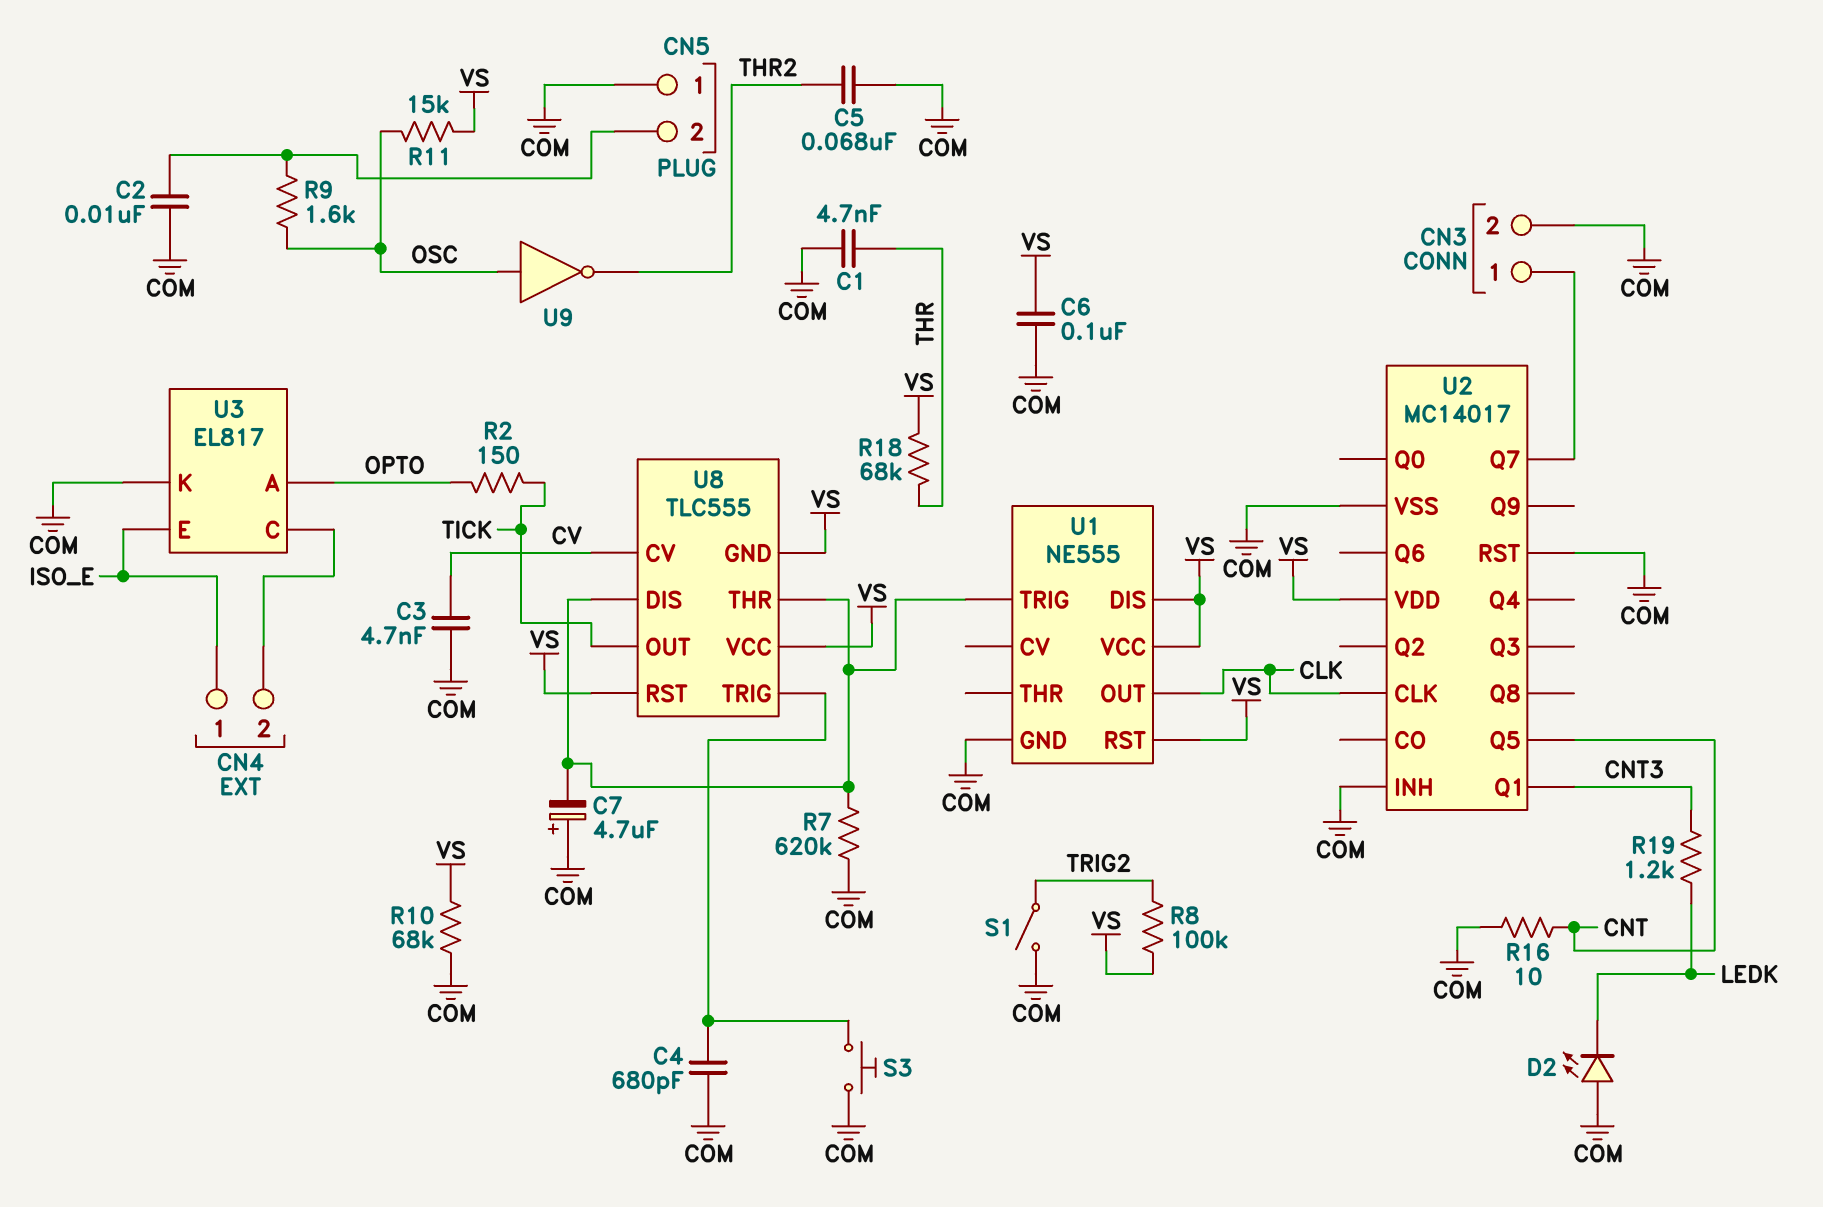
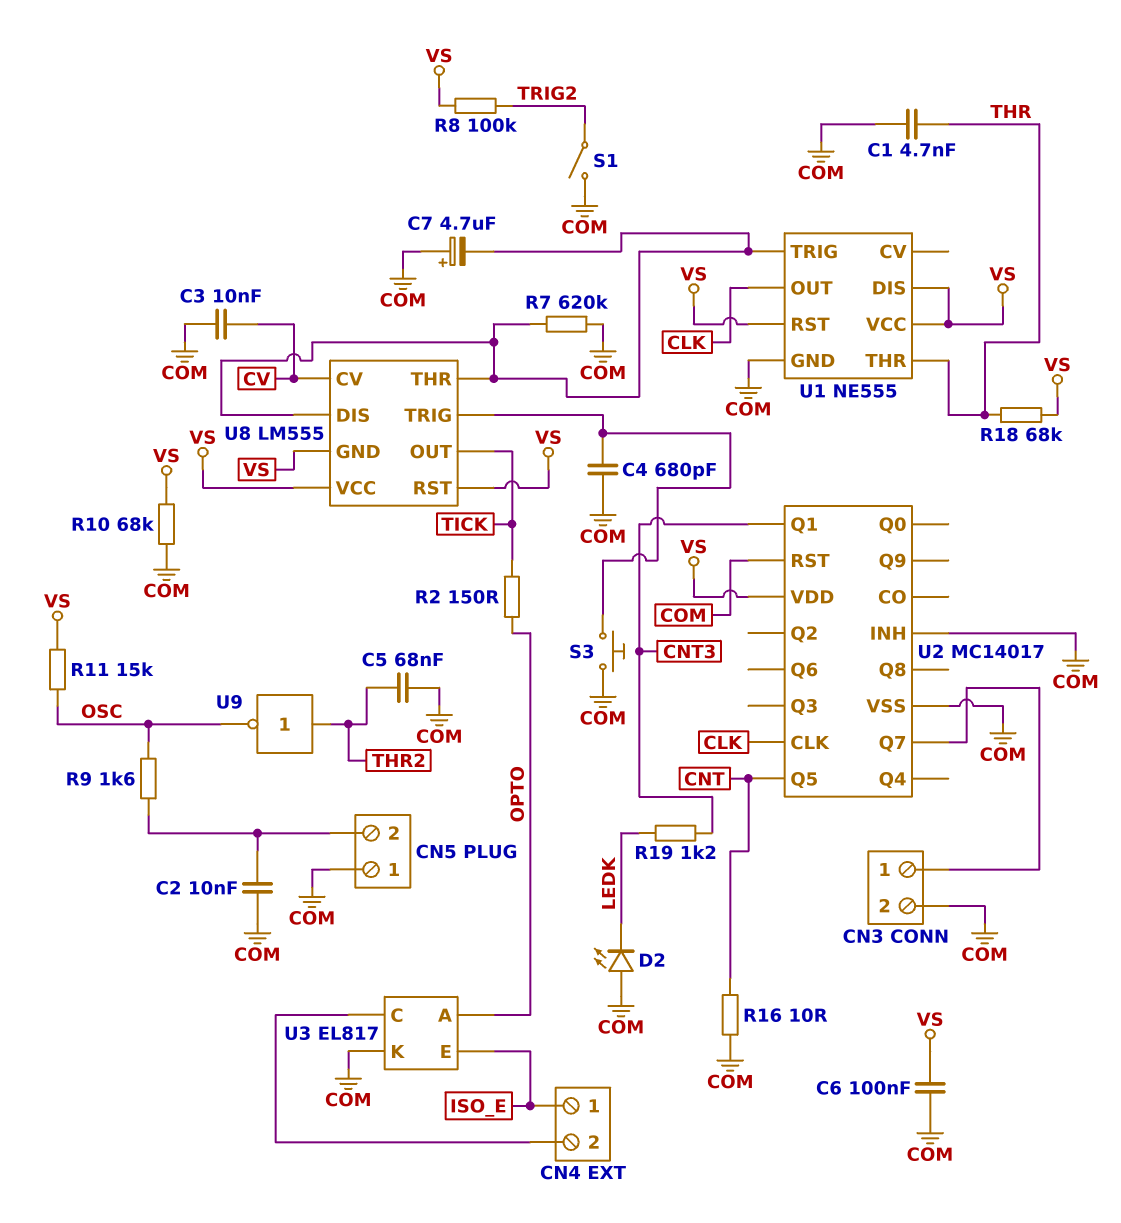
C3: 4.7nF (COM, CV) -> 10nF (COM, CV)
U1 pin THR: none -> THR
U8: TLC555 -> LM555
U9: NOT (in OSC, out THR2) -> NOT (in THR2, out OSC)

